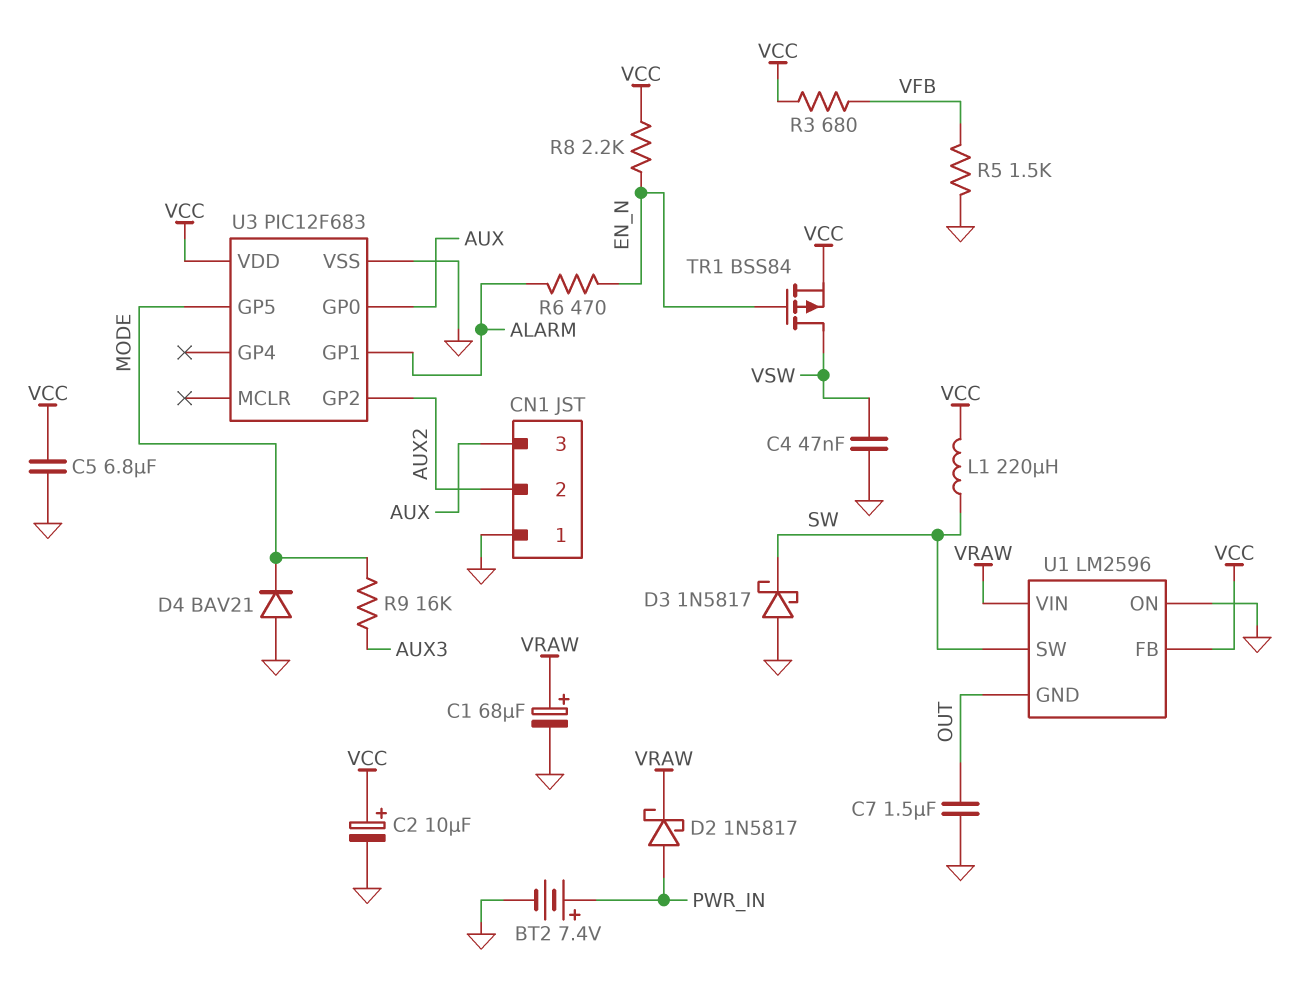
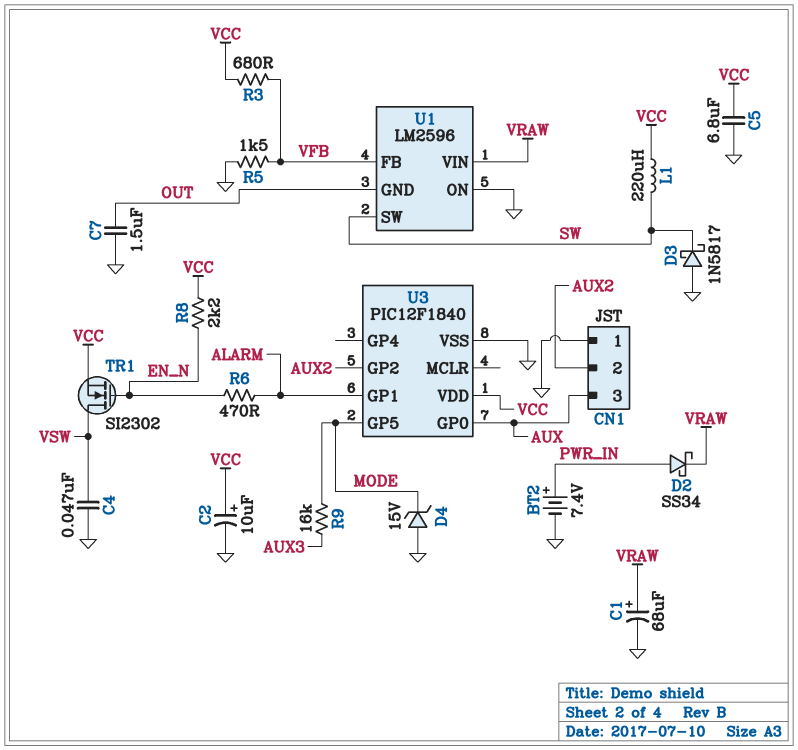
D2: schottky 1N5817 (A PWR_IN, K VRAW) -> schottky SS34 (A PWR_IN, K VRAW)
D4: diode BAV21 (A GND, K MODE) -> zener 15V (A GND, K MODE)
TR1: PMOS BSS84 (G EN_N, D VSW, S VCC) -> NMOS SI2302 (G EN_N, D VSW, S VCC)
U1 pin FB: VCC -> VFB
U3: PIC12F683 -> PIC12F1840

